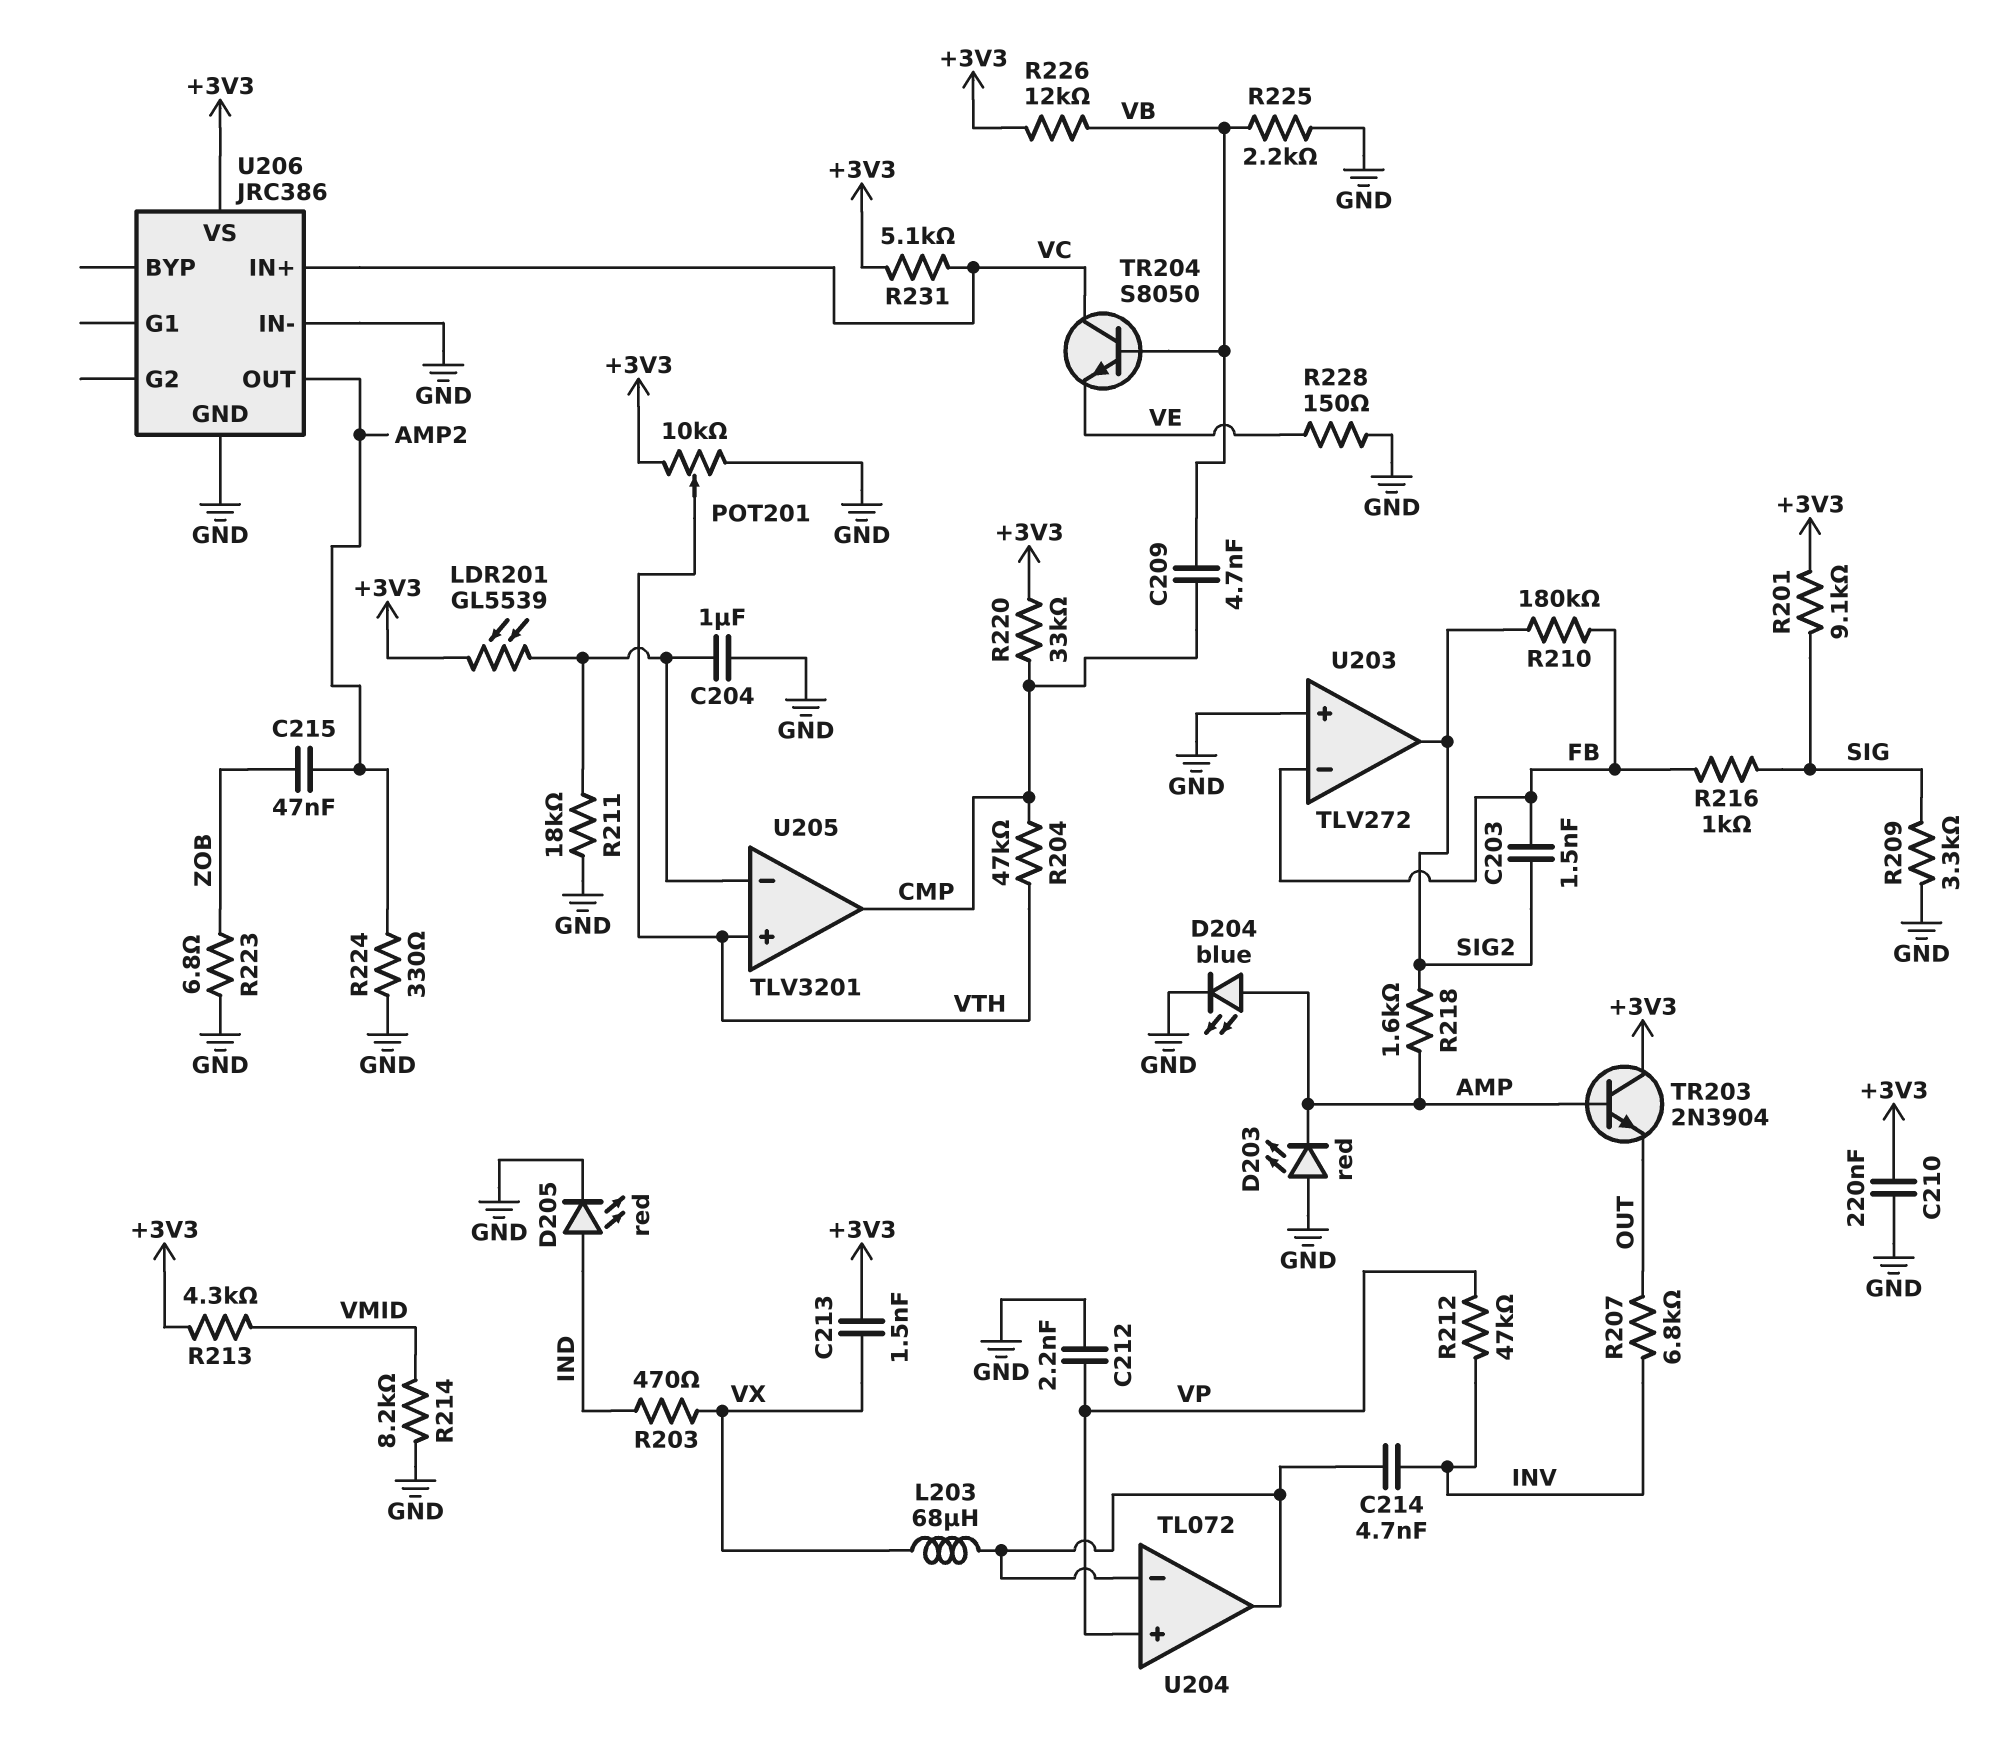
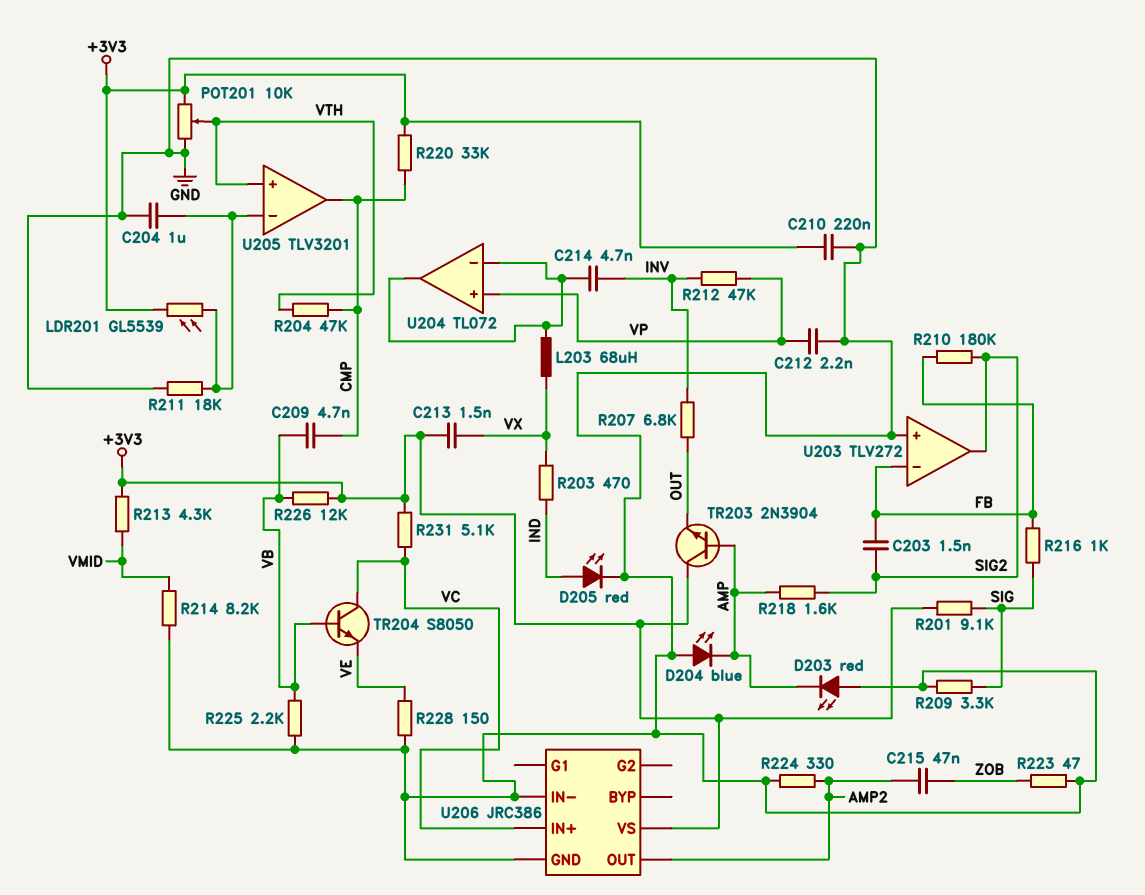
D204: LED blue (A AMP, K GND) -> LED blue (A GND, K AMP)
R223: 6.8 (GND, ZOB) -> 47 (GND, ZOB)

